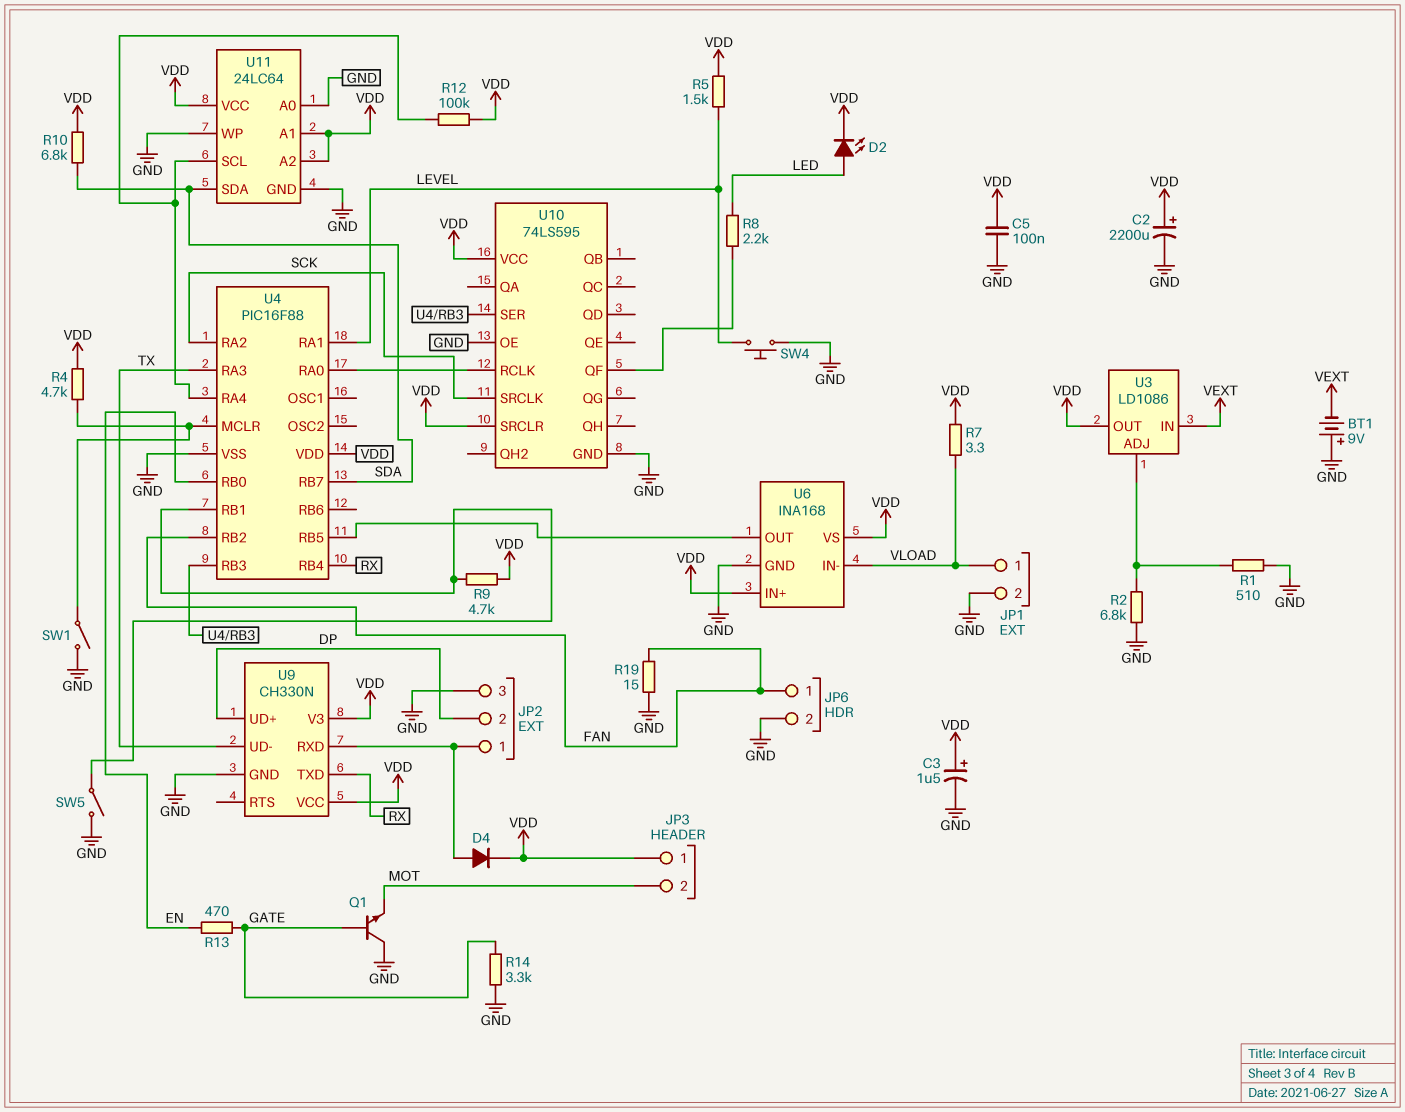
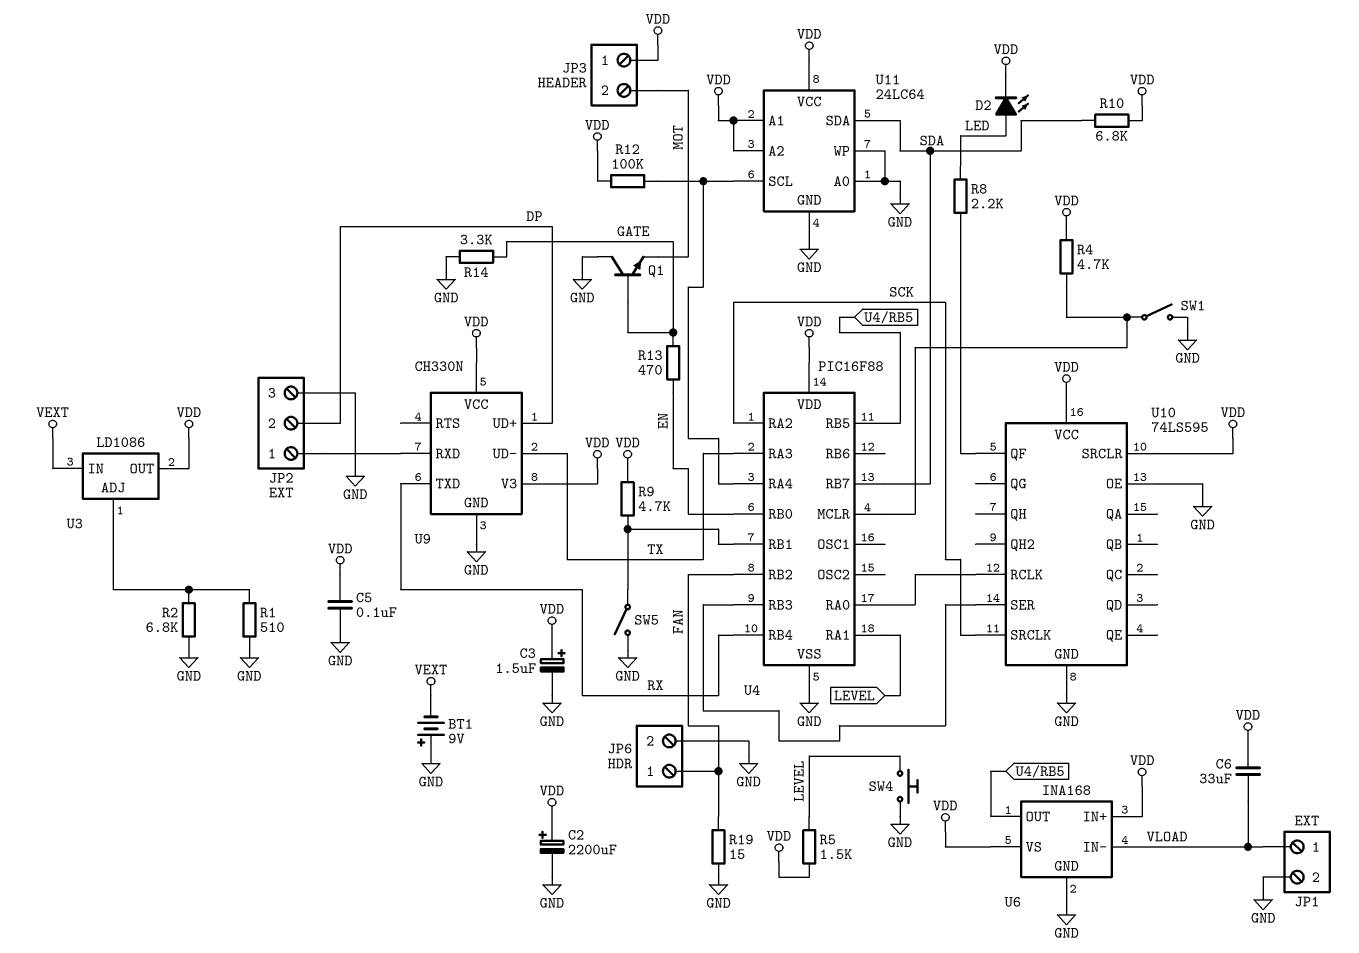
C6: none -> 33uF (VDD, VLOAD)
D4: diode (A JP2/1, K VDD) -> none
R7: 3.3 (VDD, VLOAD) -> none

